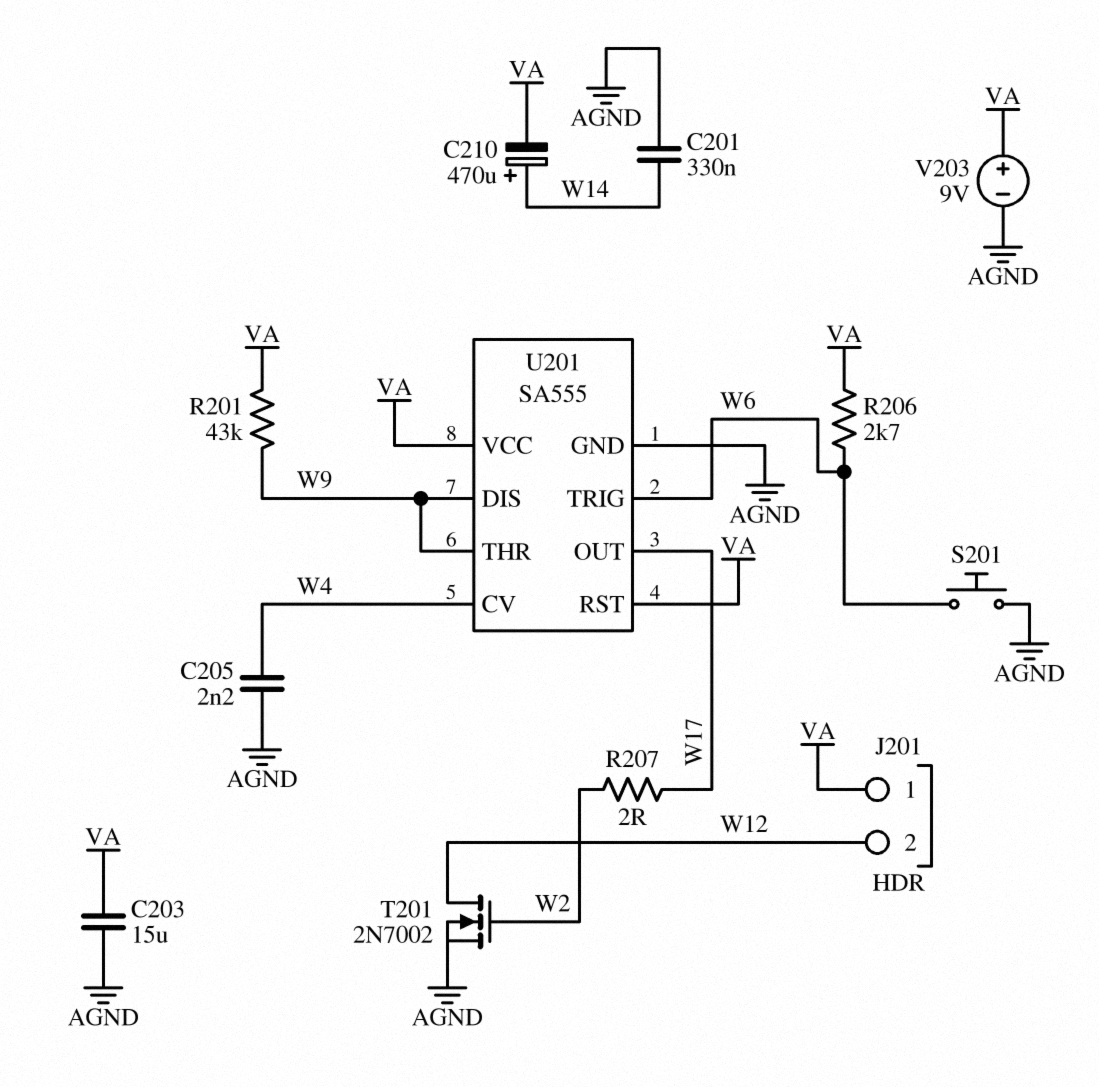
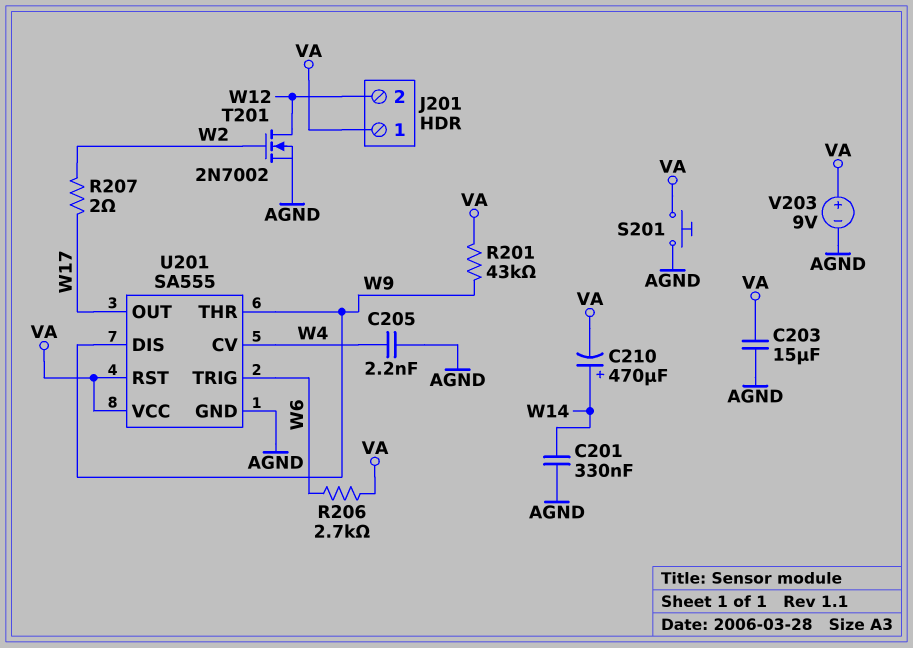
S201: button (AGND, W6) -> button (AGND, VA)

